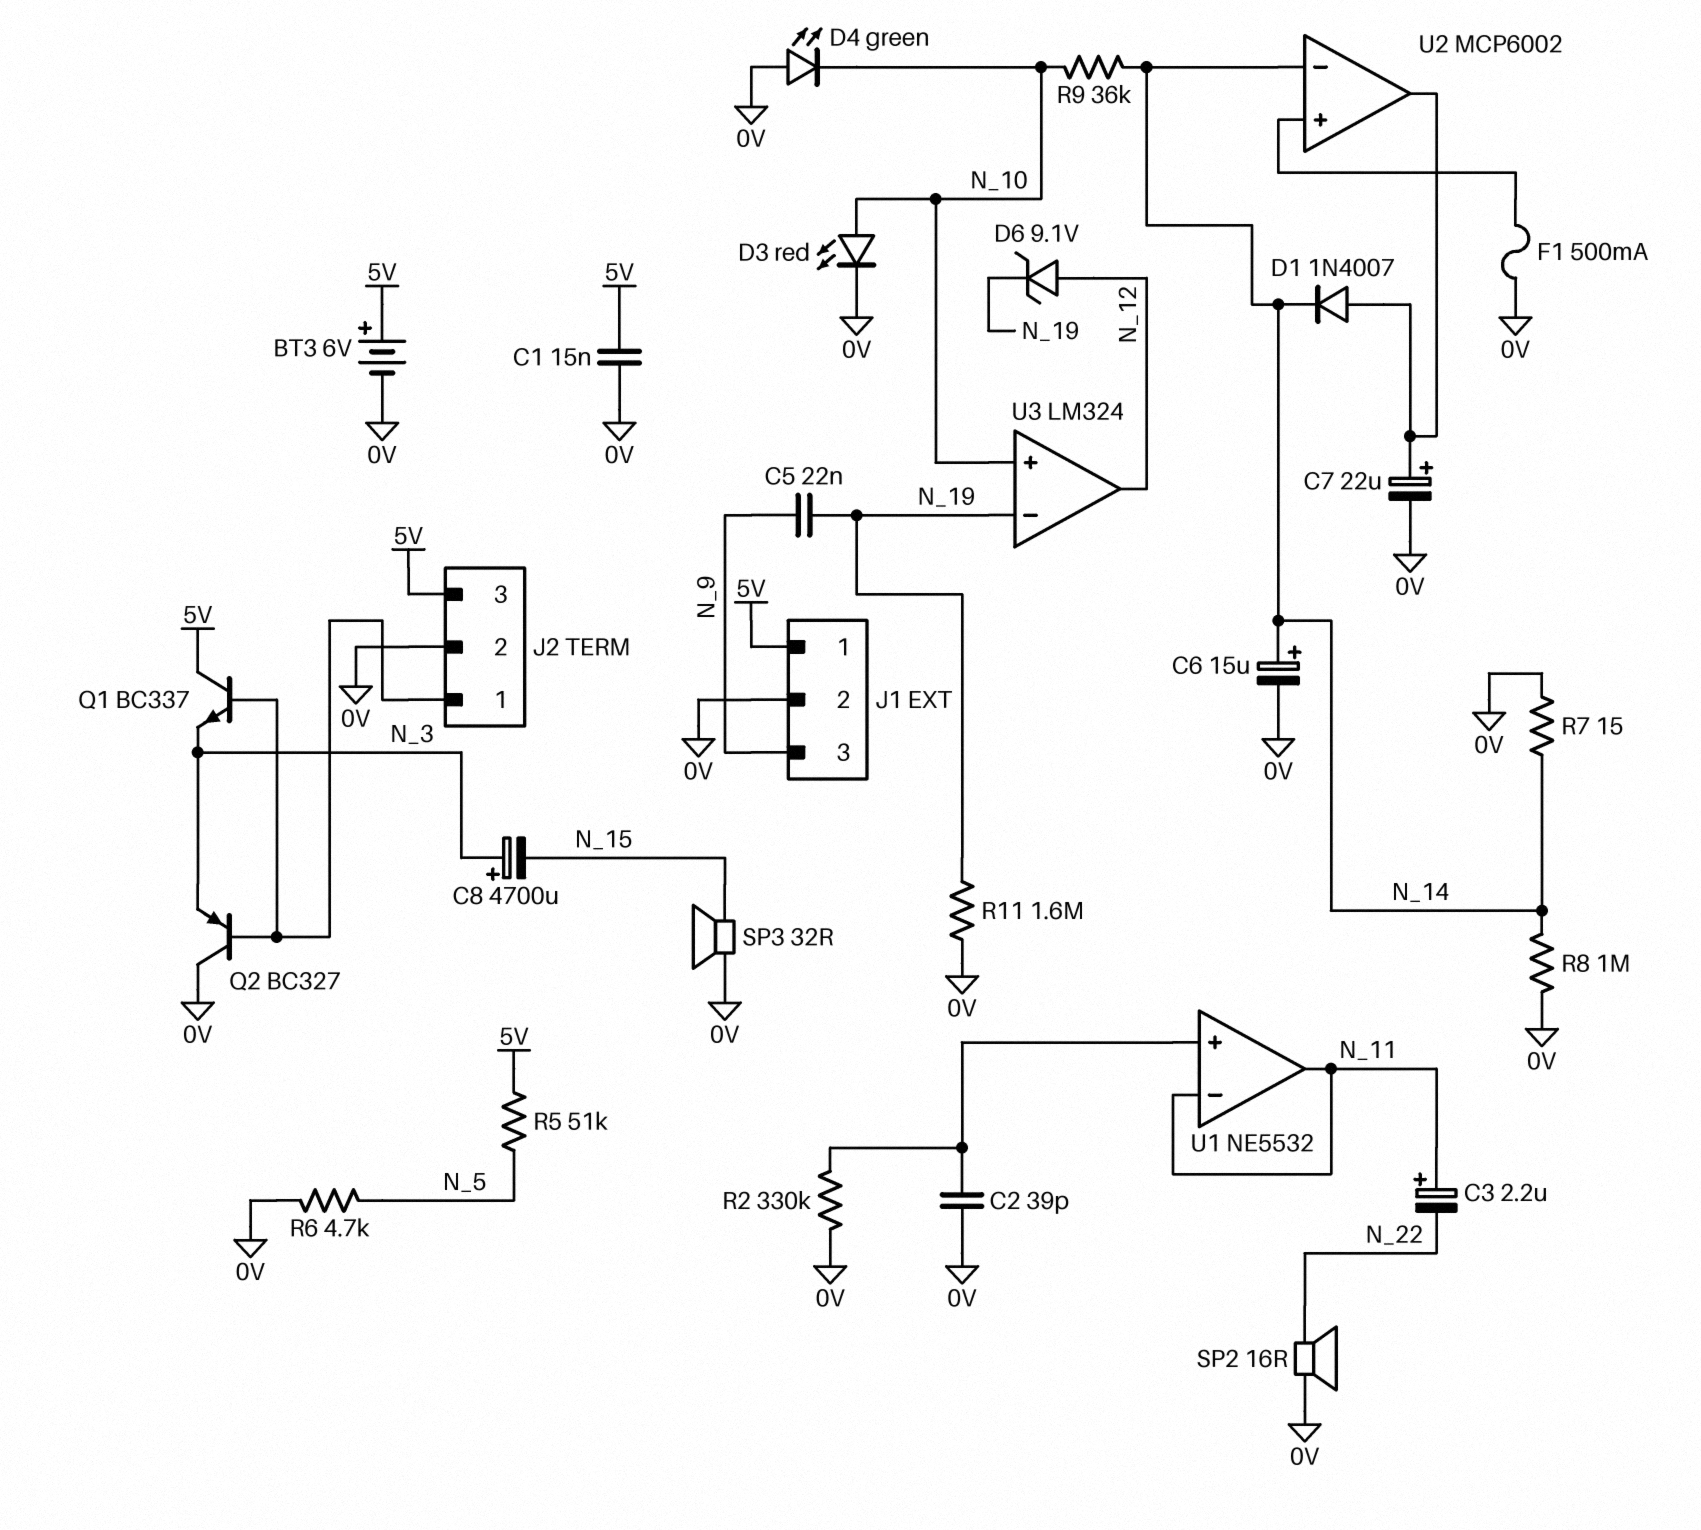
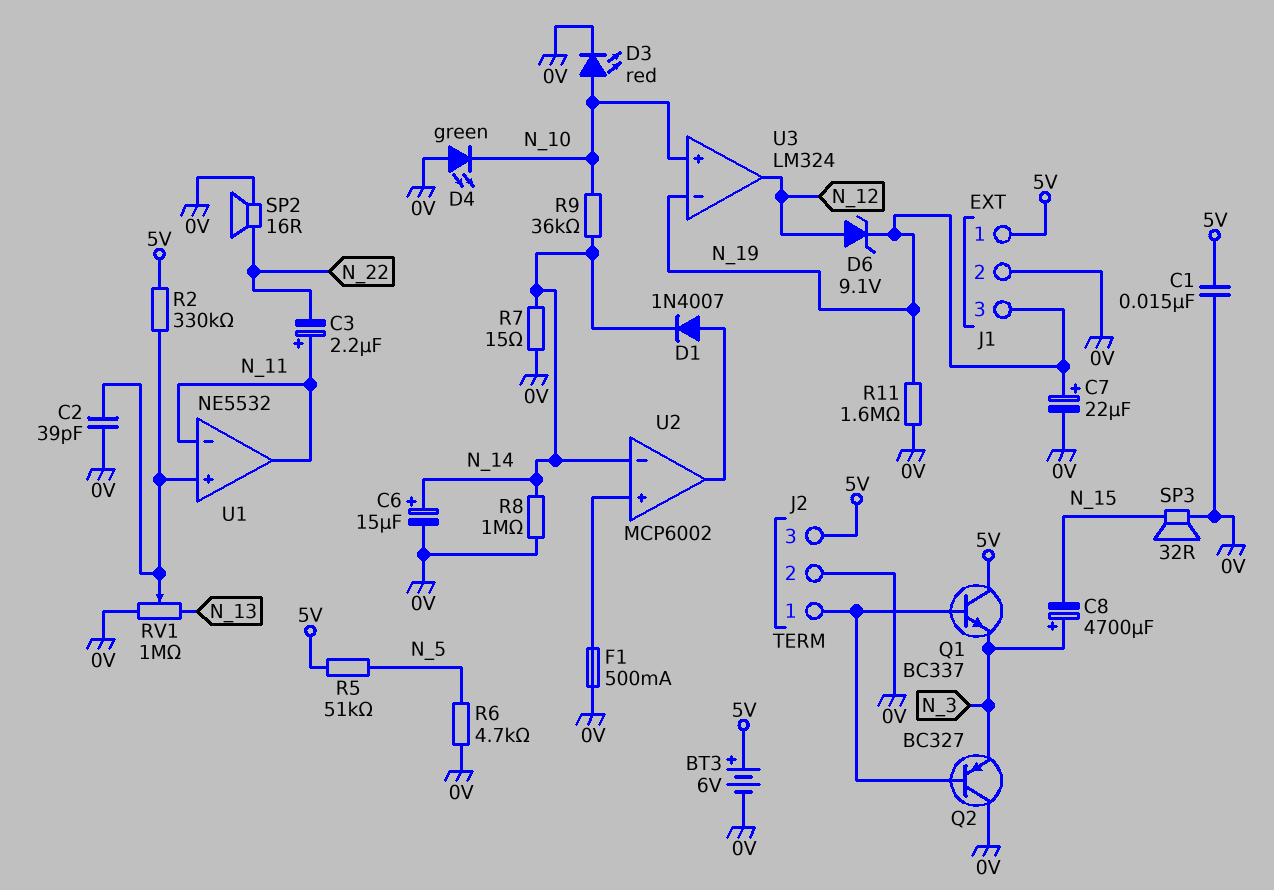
C5: 22nF (N_9, N_19) -> none
C7: 22uF (plus U2/out, minus 0V) -> 22uF (plus N_19, minus 0V)
J1 pin 3: N_9 -> N_19
R2: 330k (0V, U1/in+) -> 330k (5V, U1/in+)
RV1: none -> 1M (0V, N_13, wiper U1/in+)

